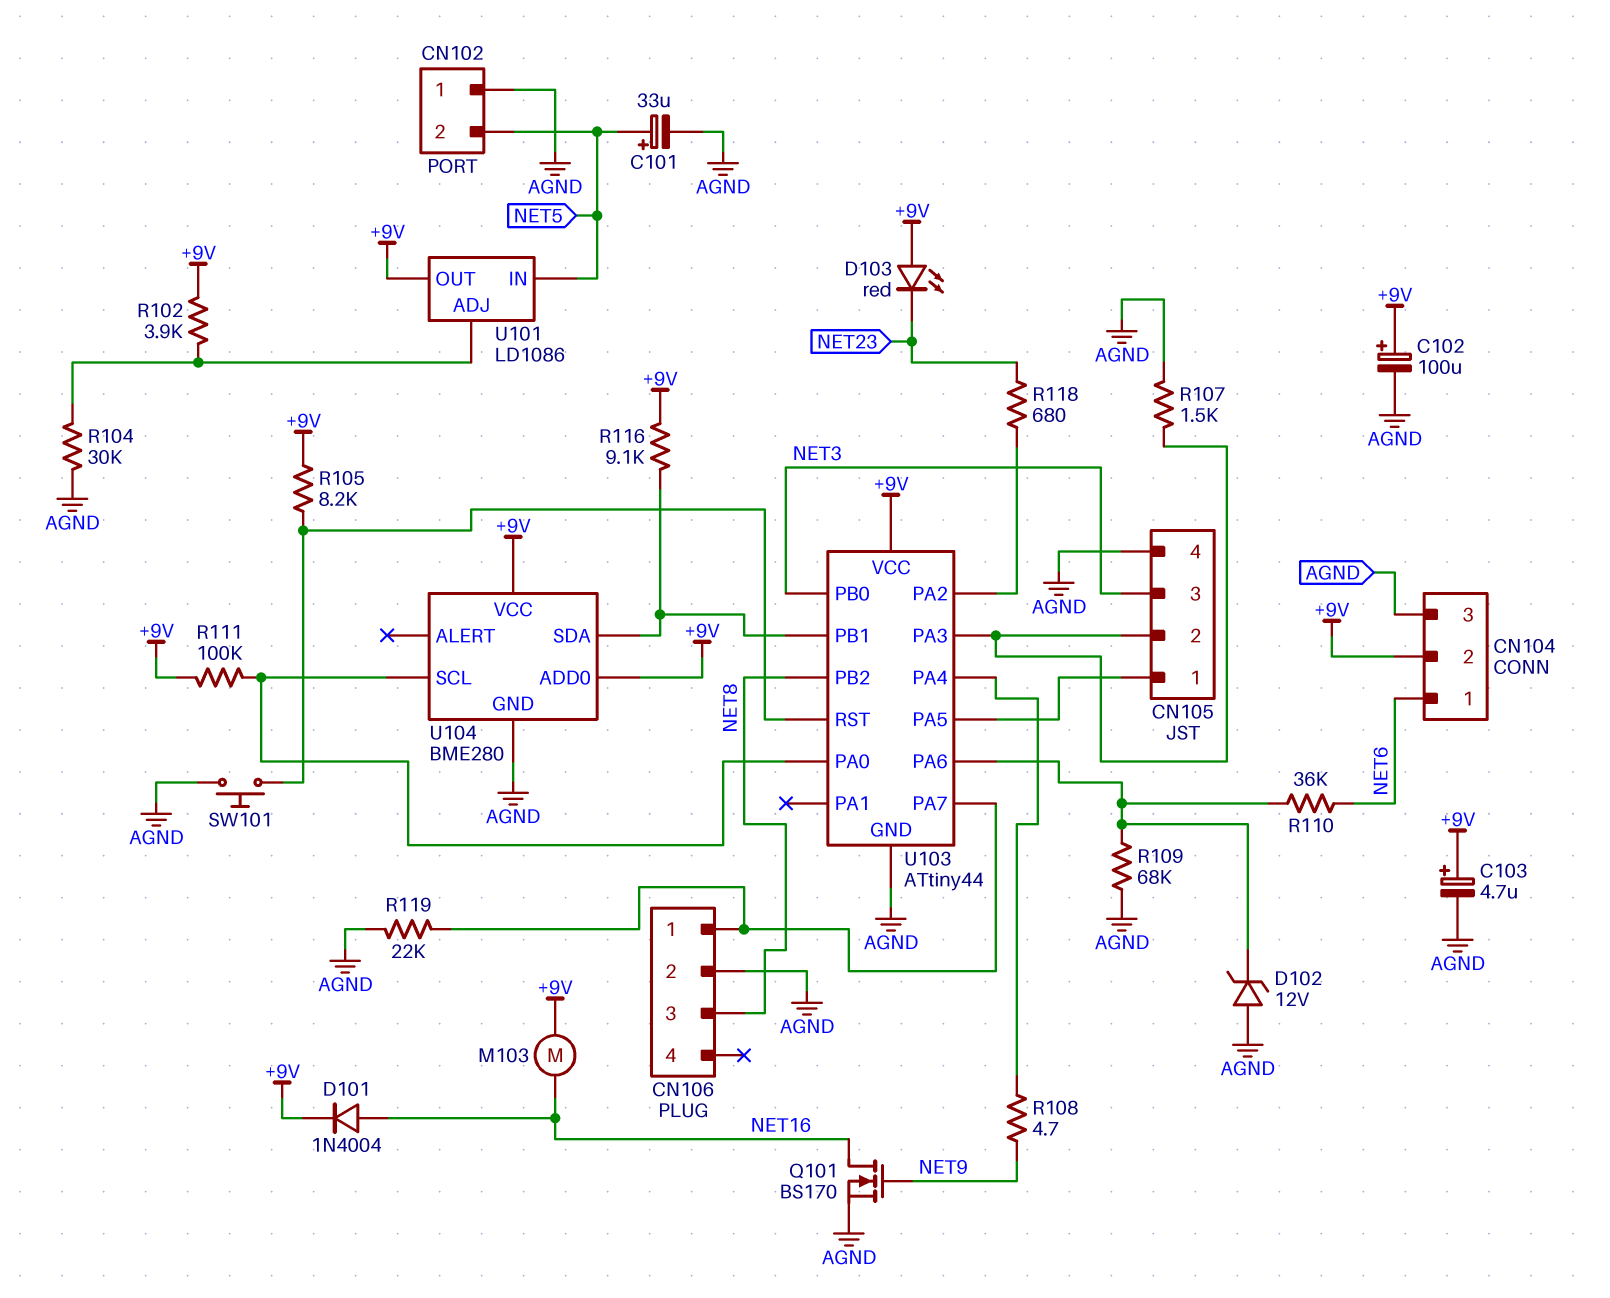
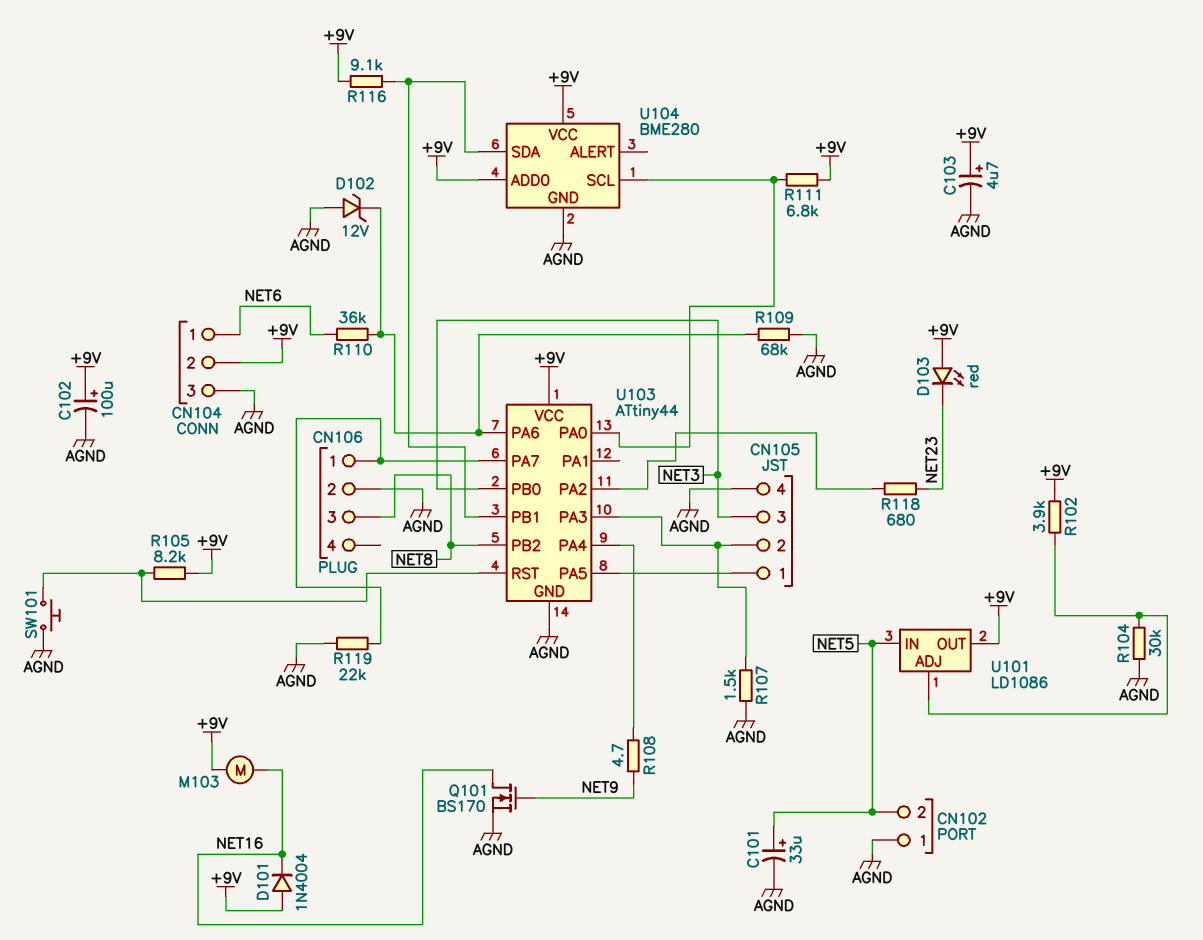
D101: diode 1N4004 (A NET16, K +9V) -> diode 1N4004 (A +9V, K NET16)
R111: 100k (+9V, U103/PA0) -> 6.8k (+9V, U103/PA0)

